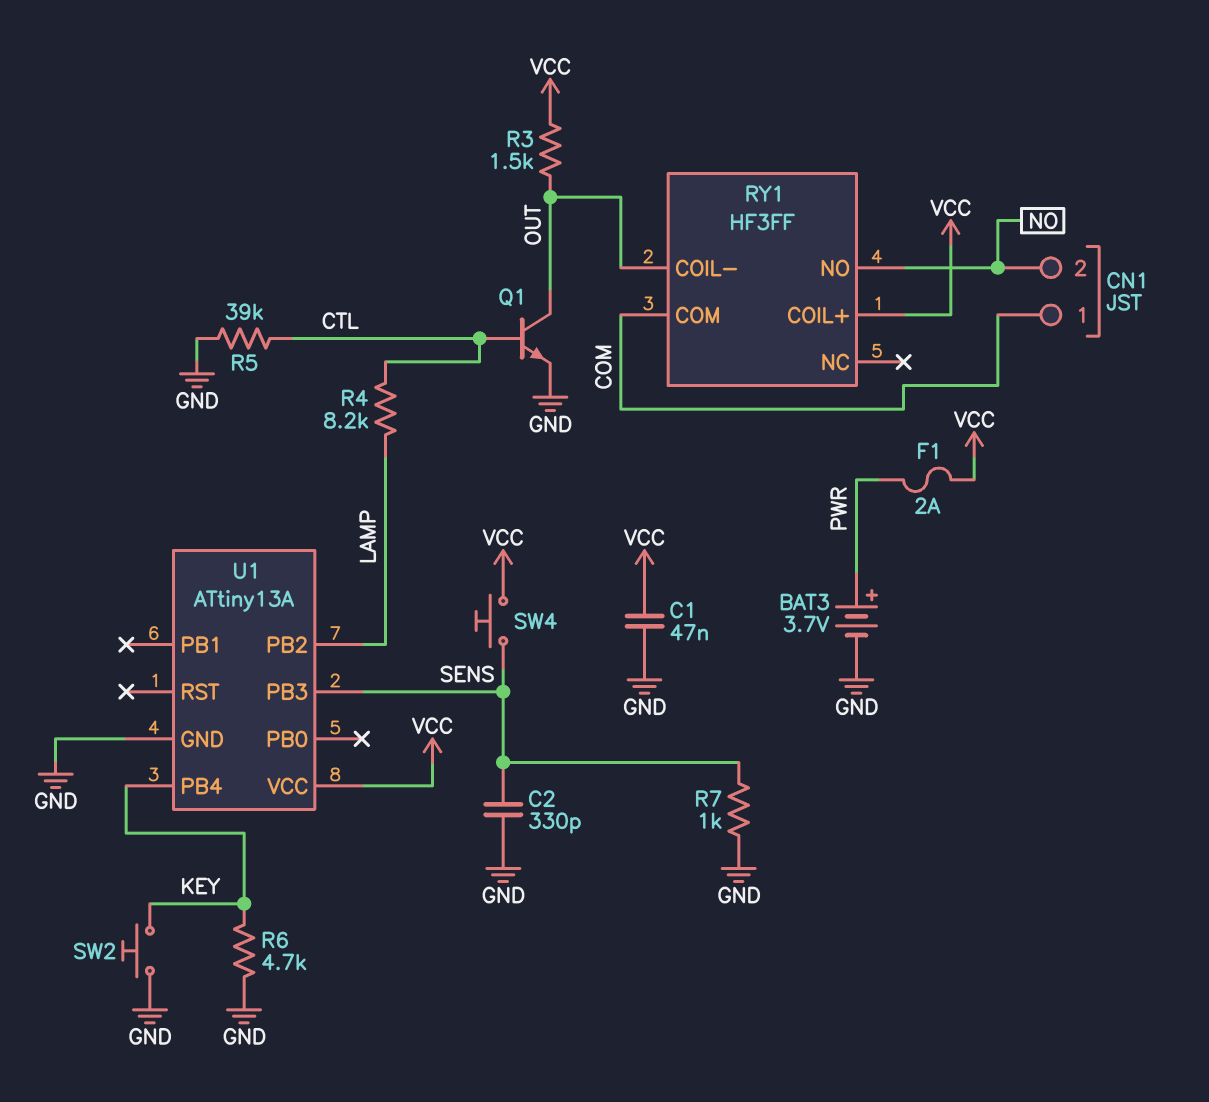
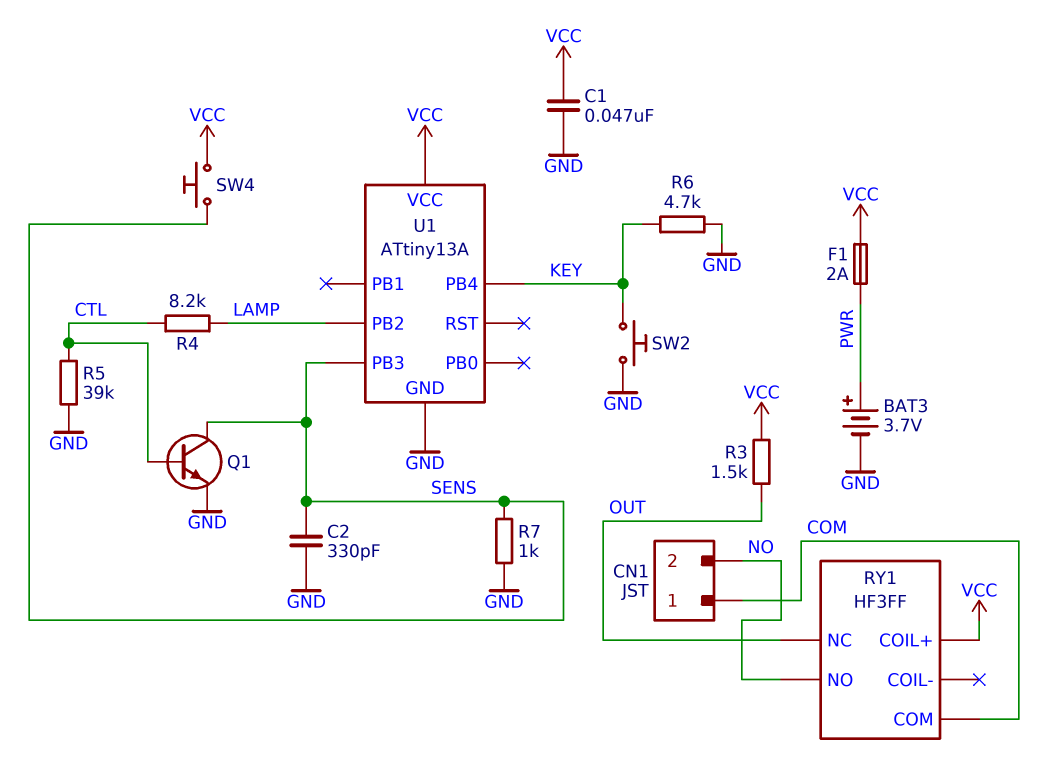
Q1: NPN (B CTL, C OUT, E GND) -> NPN (B CTL, C SENS, E GND)
RY1 pin COIL-: OUT -> none
RY1 pin NC: none -> OUT

